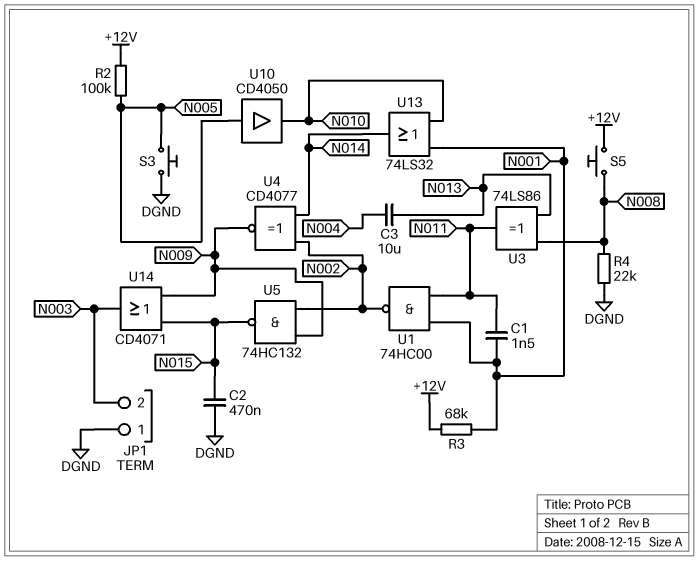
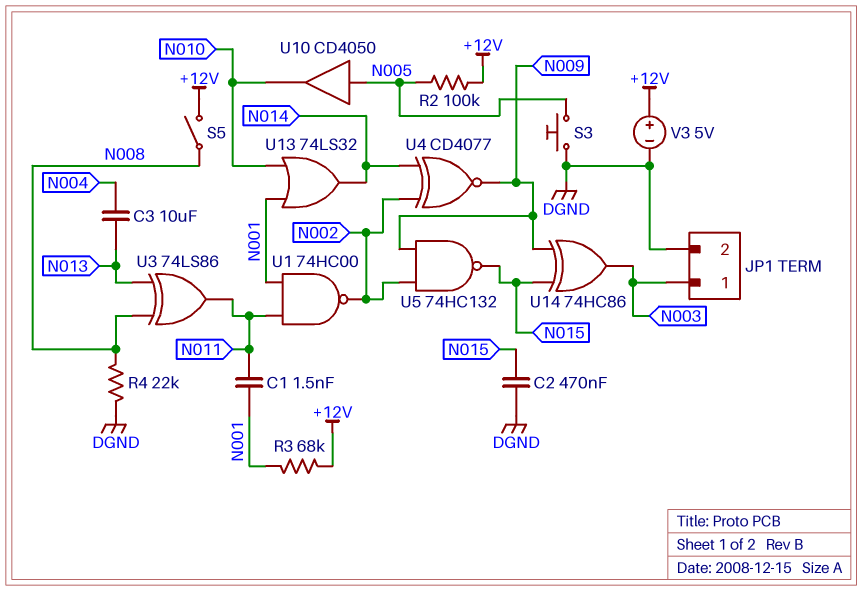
JP1 pin 1: DGND -> N003
JP1 pin 2: N003 -> DGND
S5: button (+12V, N008) -> switch (+12V, N008)
U14: OR CD4071 (in N009, in N015, out N003) -> XOR 74HC86 (in N009, in N015, out N003)
V3: none -> 5V (plus +12V, minus DGND)

